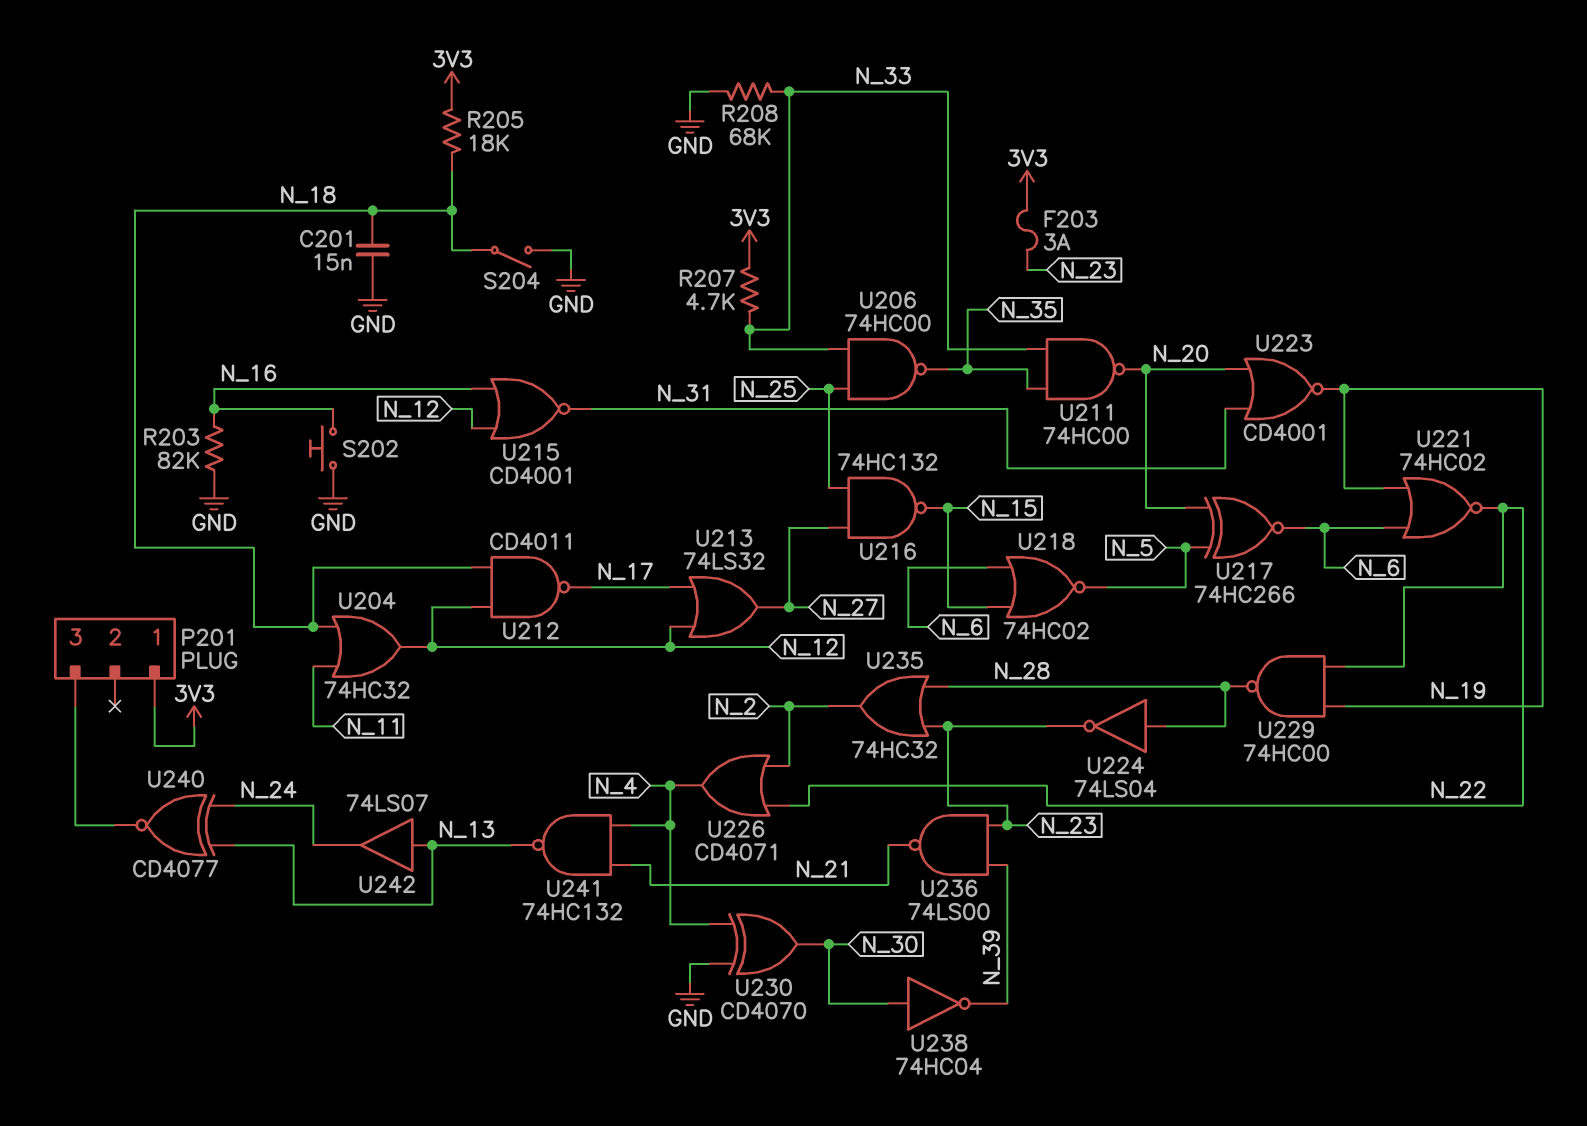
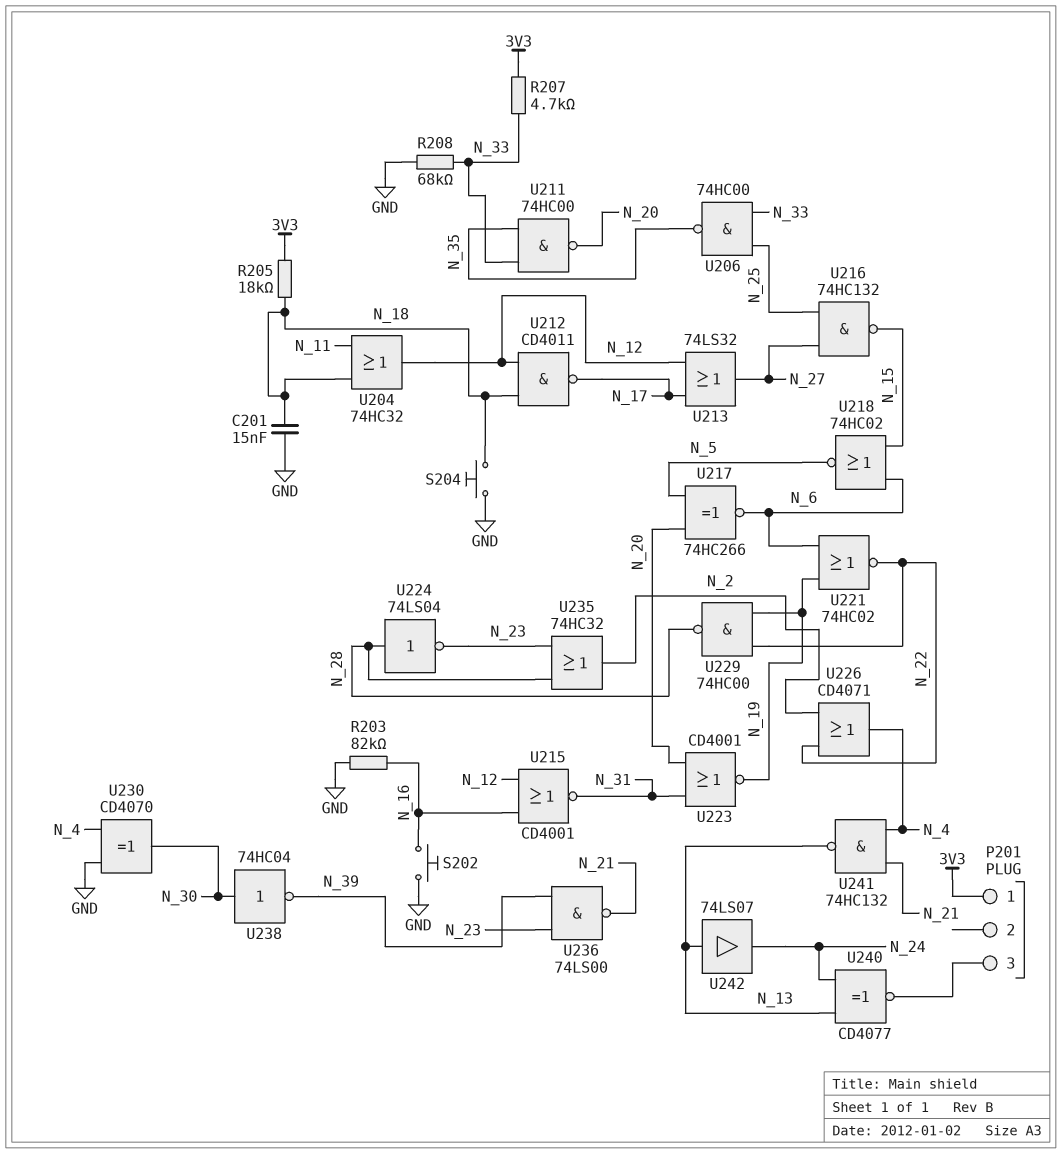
F203: 3A (3V3, N_23) -> none
S204: switch (GND, N_18) -> button (GND, N_18)

